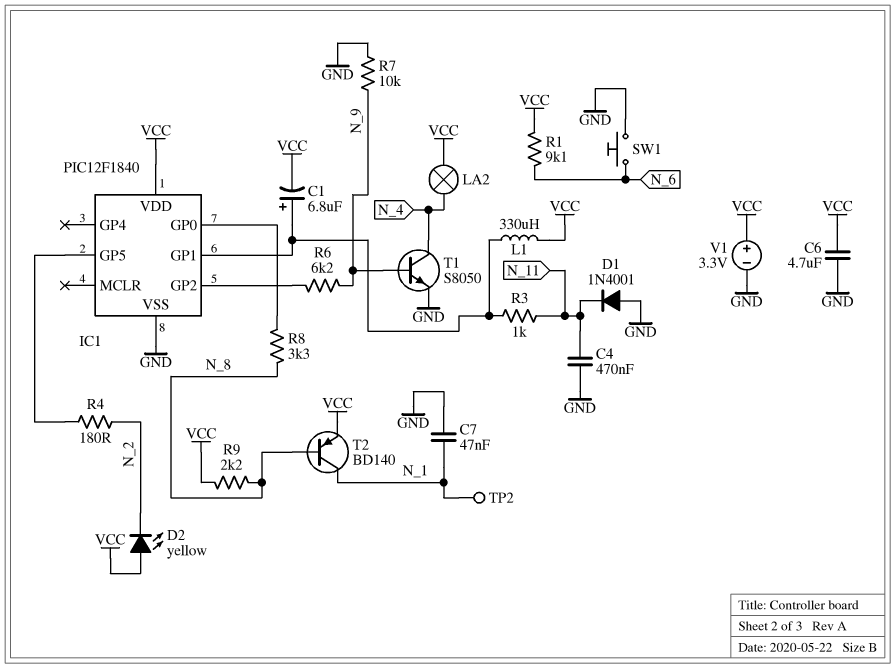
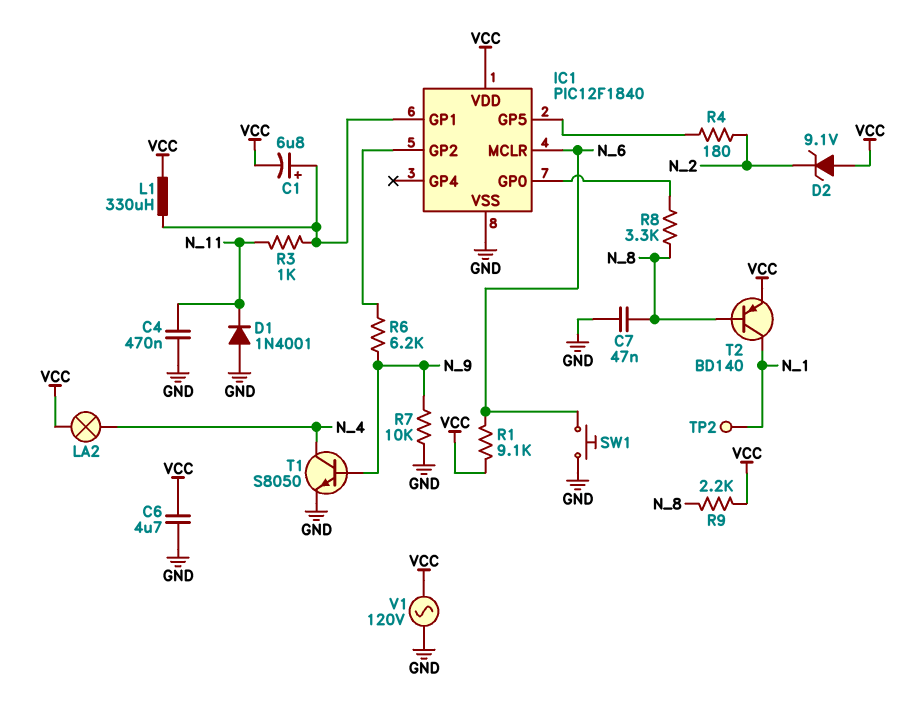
C7: 47nF (GND, N_1) -> 47nF (GND, N_8)
D2: LED yellow (A VCC, K N_2) -> zener 9.1V (A VCC, K N_2)
IC1 pin MCLR: none -> N_6
V1: 3.3V (plus VCC, minus GND) -> AC 120V (GND, VCC)

